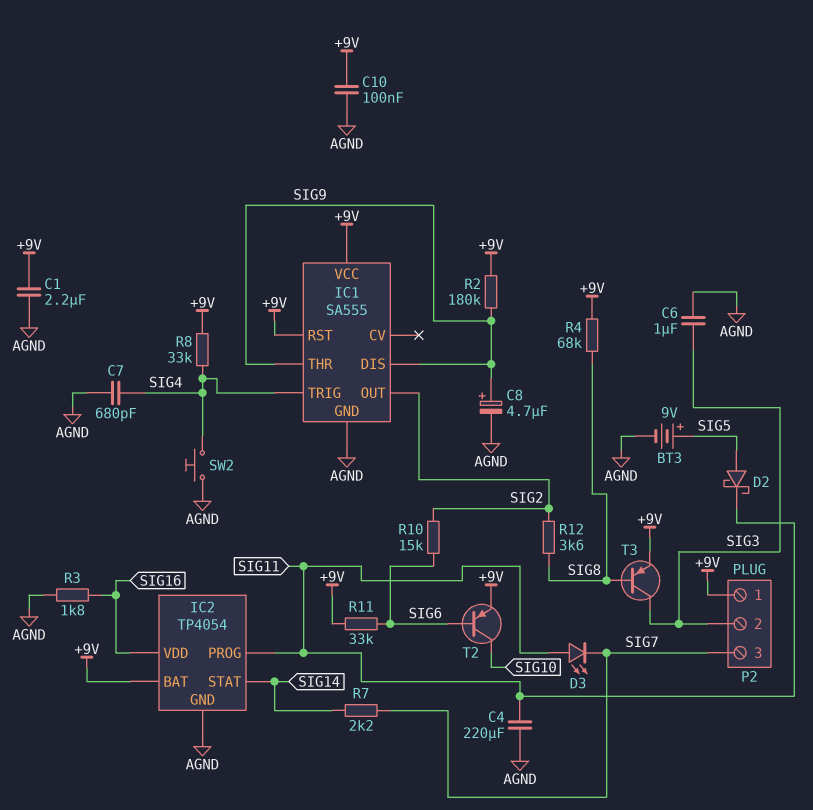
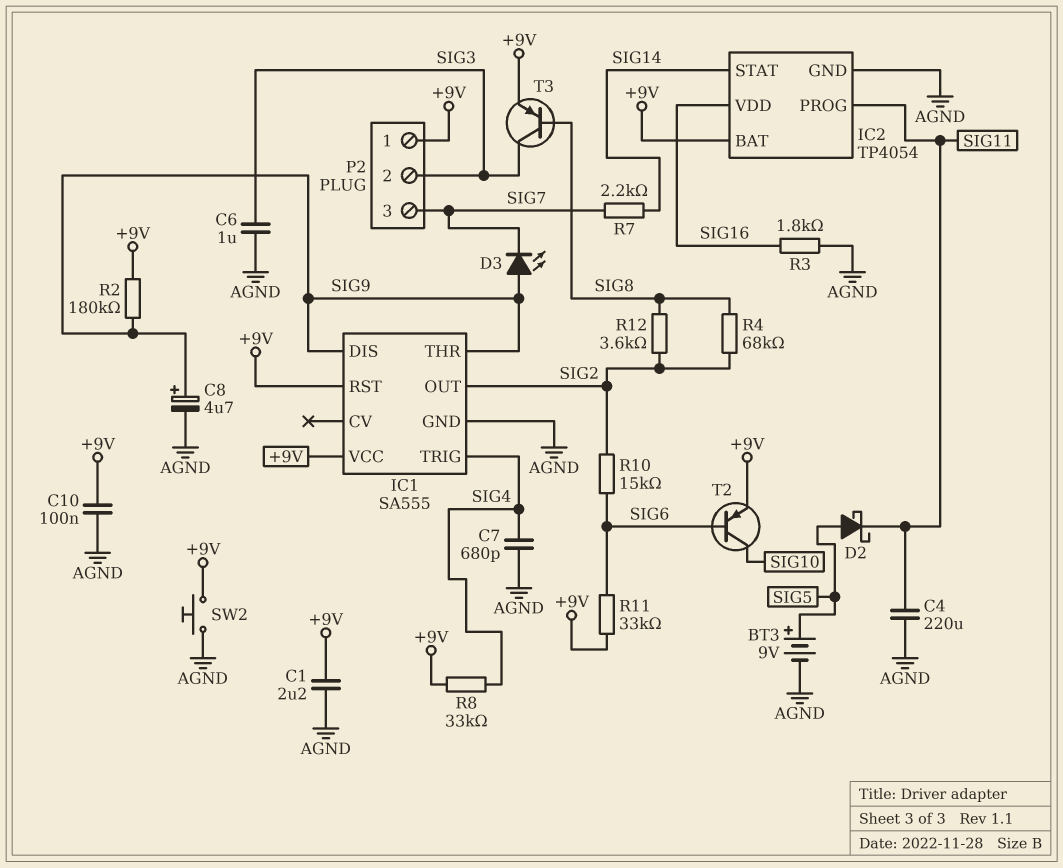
D3: LED (A SIG11, K SIG7) -> LED (A SIG9, K SIG7)
R4: 68k (+9V, SIG8) -> 68k (SIG2, SIG8)
SW2: button (AGND, SIG4) -> button (+9V, AGND)

